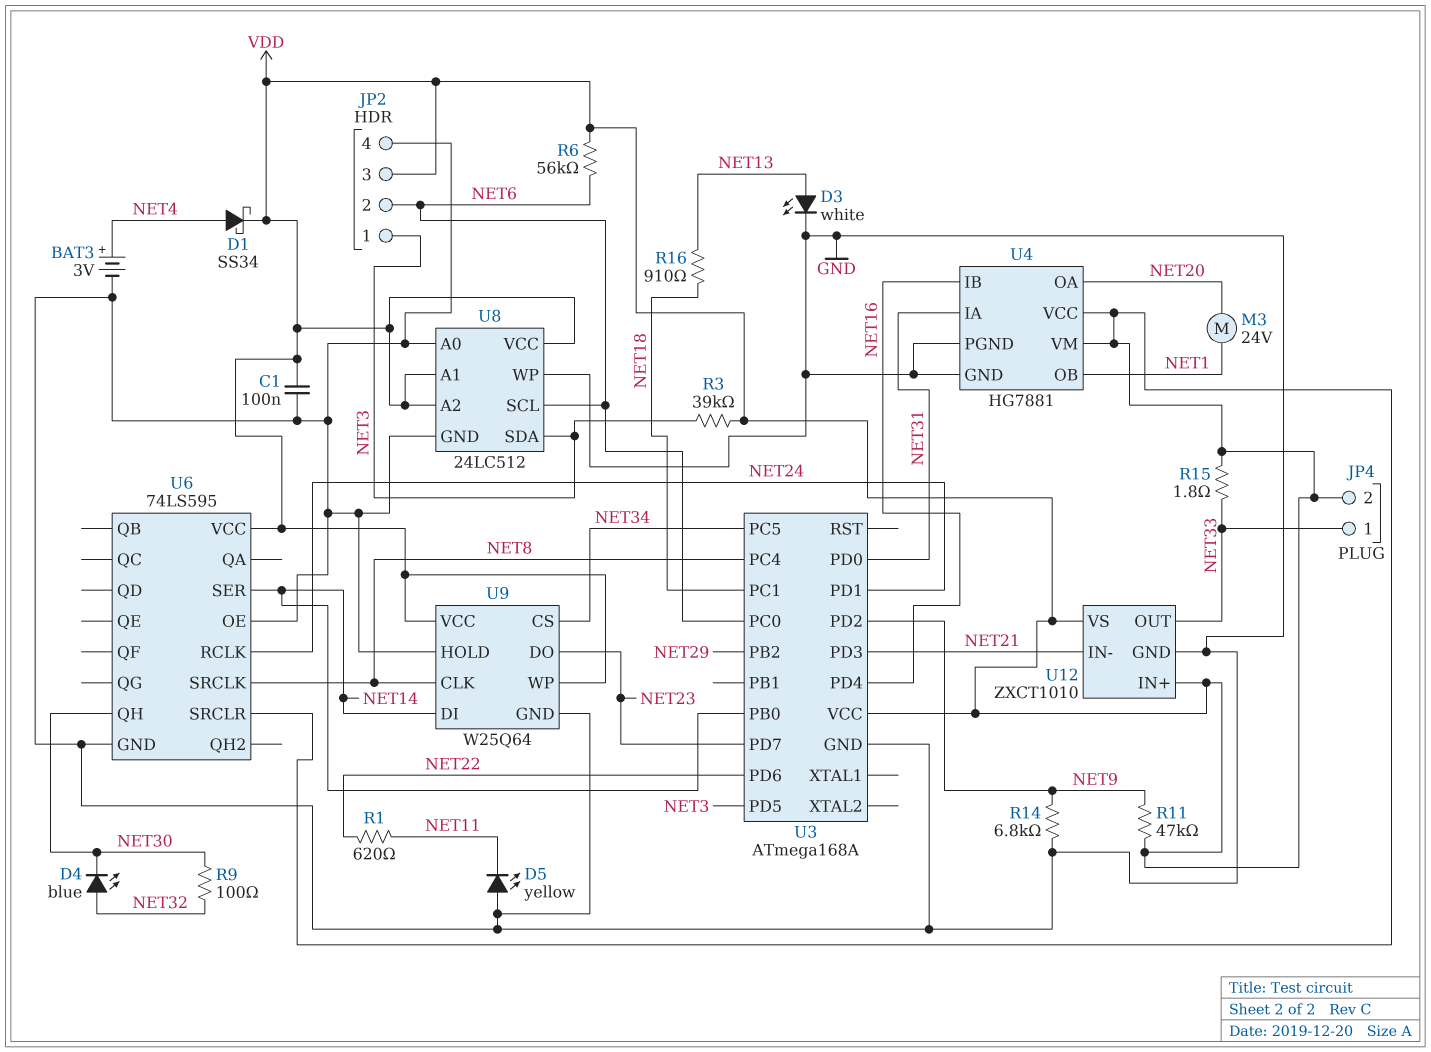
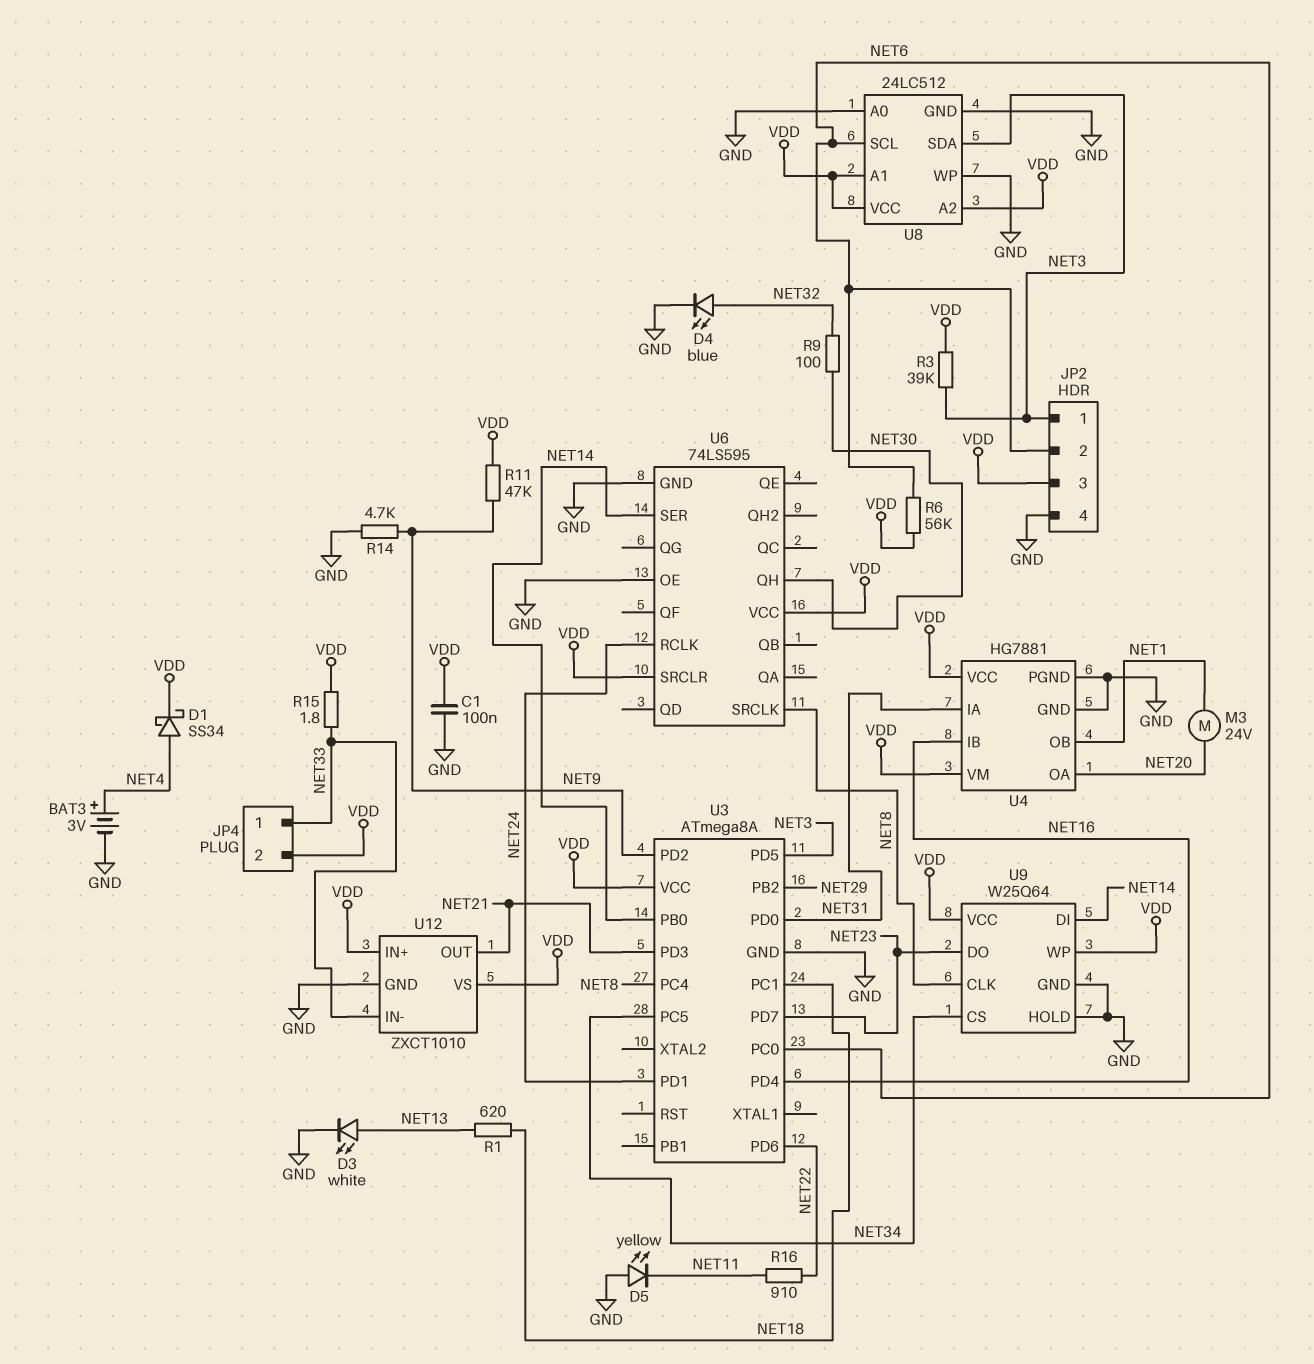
D4: LED blue (A NET32, K NET30) -> LED blue (A NET32, K GND)
R1: 620 (NET11, NET22) -> 620 (NET13, NET18)
R14: 6.8k (GND, NET9) -> 4.7k (GND, NET9)
R16: 910 (NET13, NET18) -> 910 (NET11, NET22)
U3: ATmega168A -> ATmega8A
U12 pin IN-: NET21 -> NET33
U12 pin OUT: NET33 -> NET21

